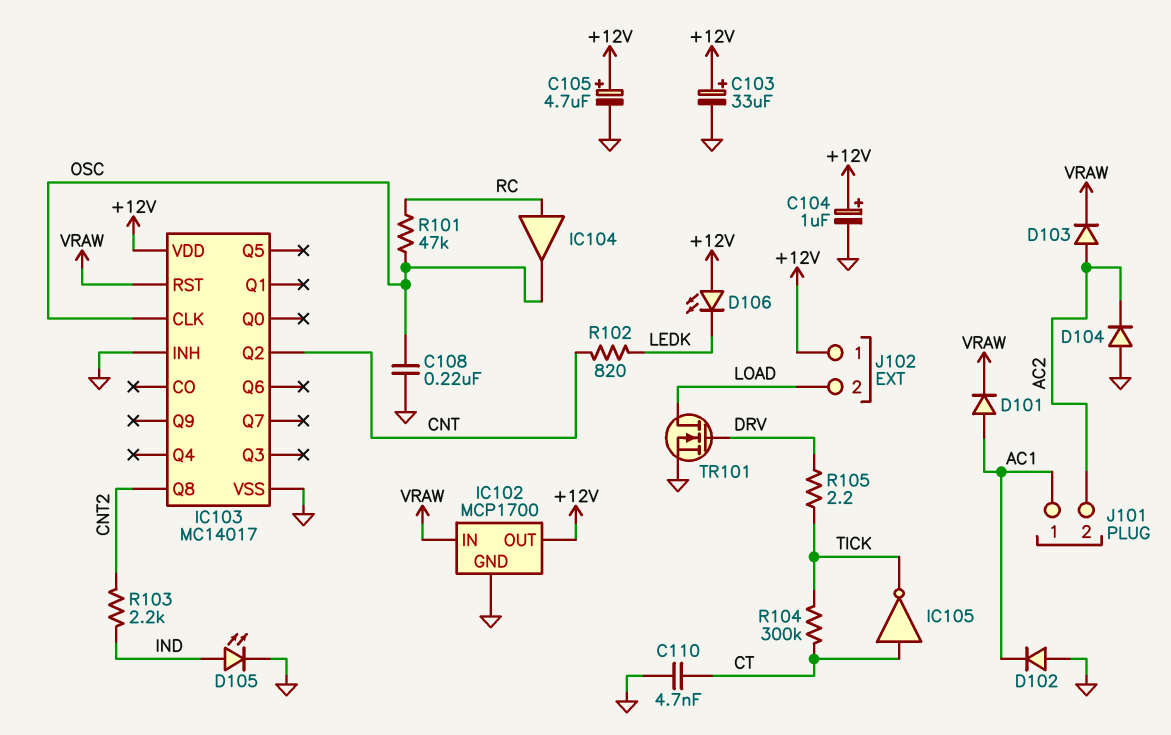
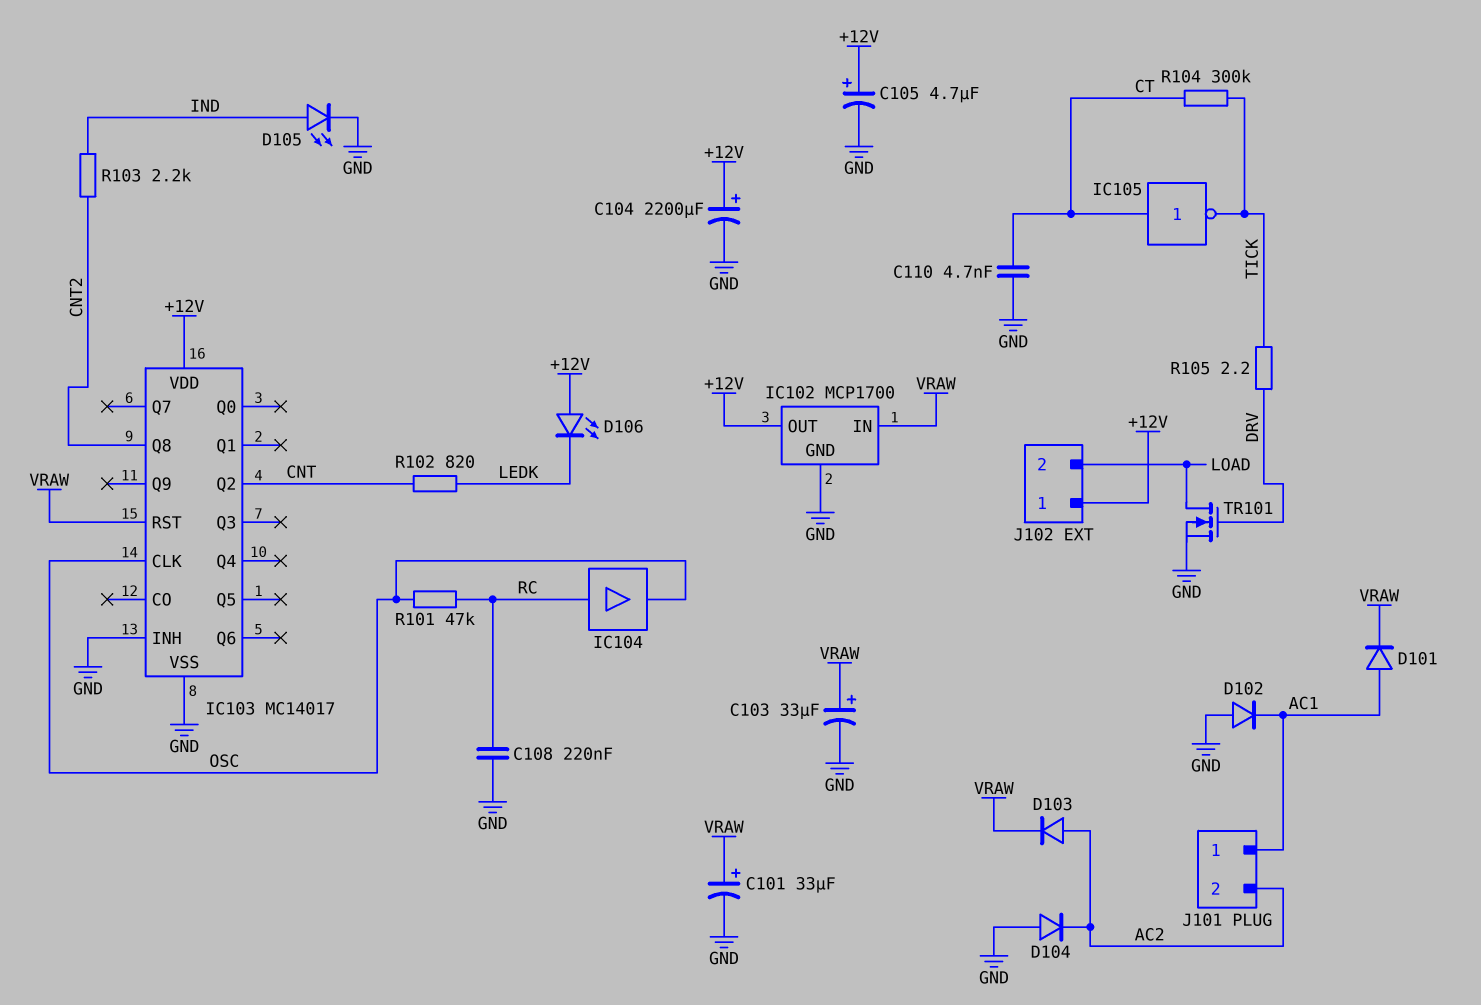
C101: none -> 33uF (plus VRAW, minus GND)
C103: 33uF (plus +12V, minus GND) -> 33uF (plus VRAW, minus GND)
C104: 1uF (plus +12V, minus GND) -> 2200uF (plus +12V, minus GND)
C108: 220nF (GND, OSC) -> 220nF (GND, RC)

